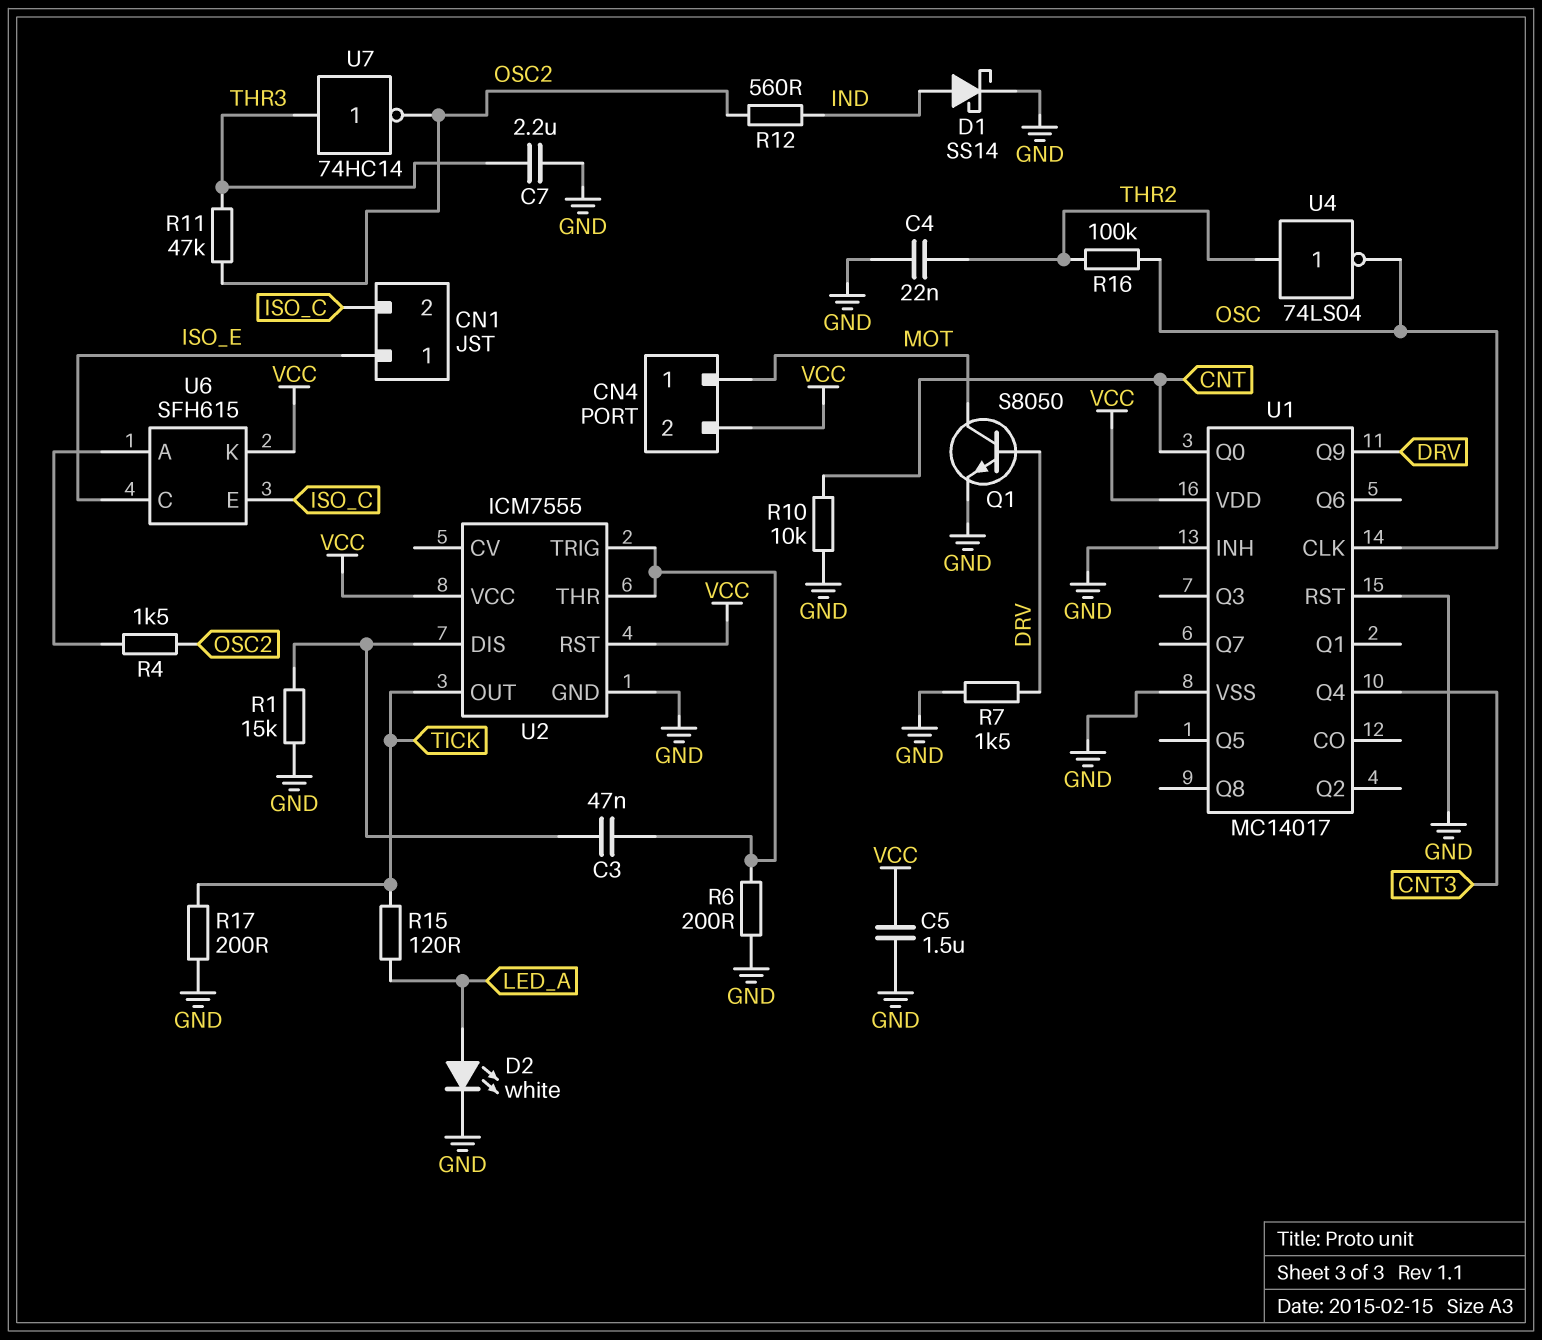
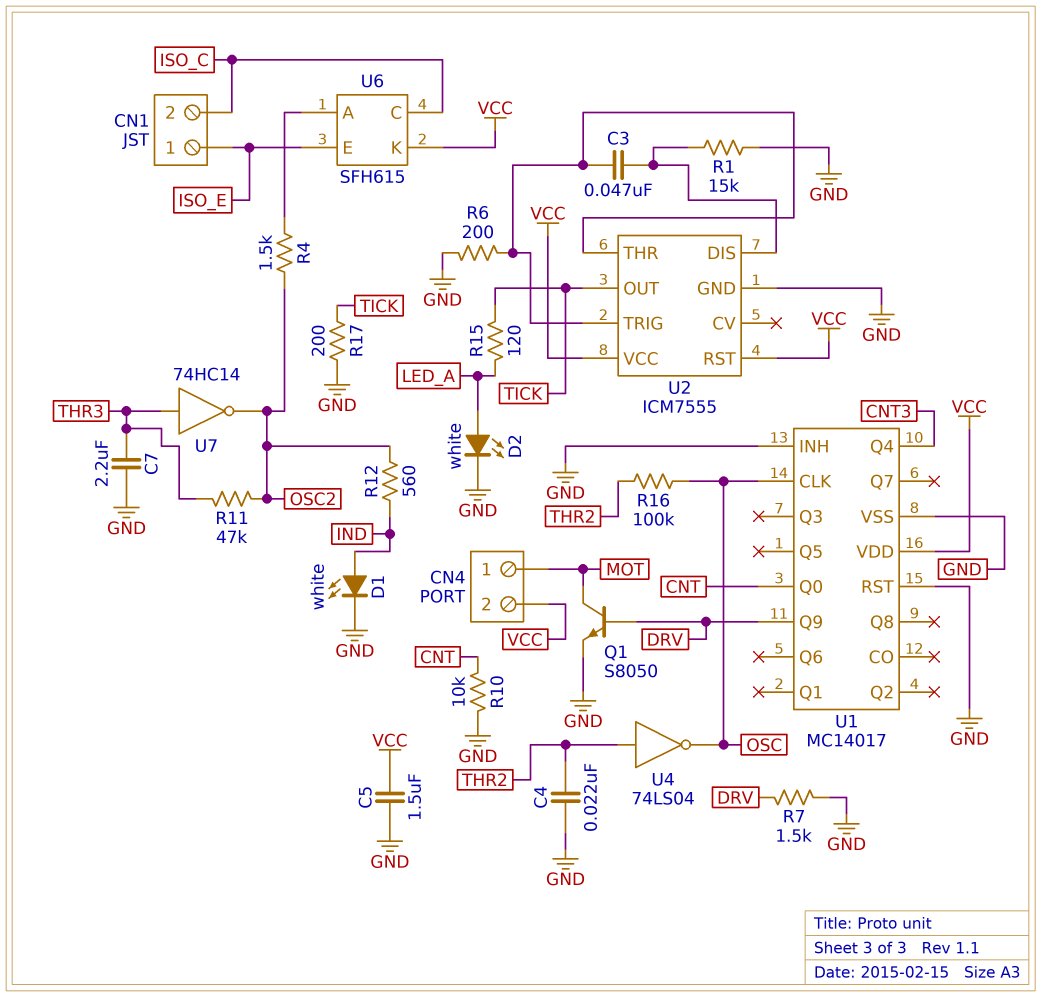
D1: schottky SS14 (A IND, K GND) -> LED white (A IND, K GND)
U6 pin C: ISO_E -> ISO_C
U6 pin E: ISO_C -> ISO_E

